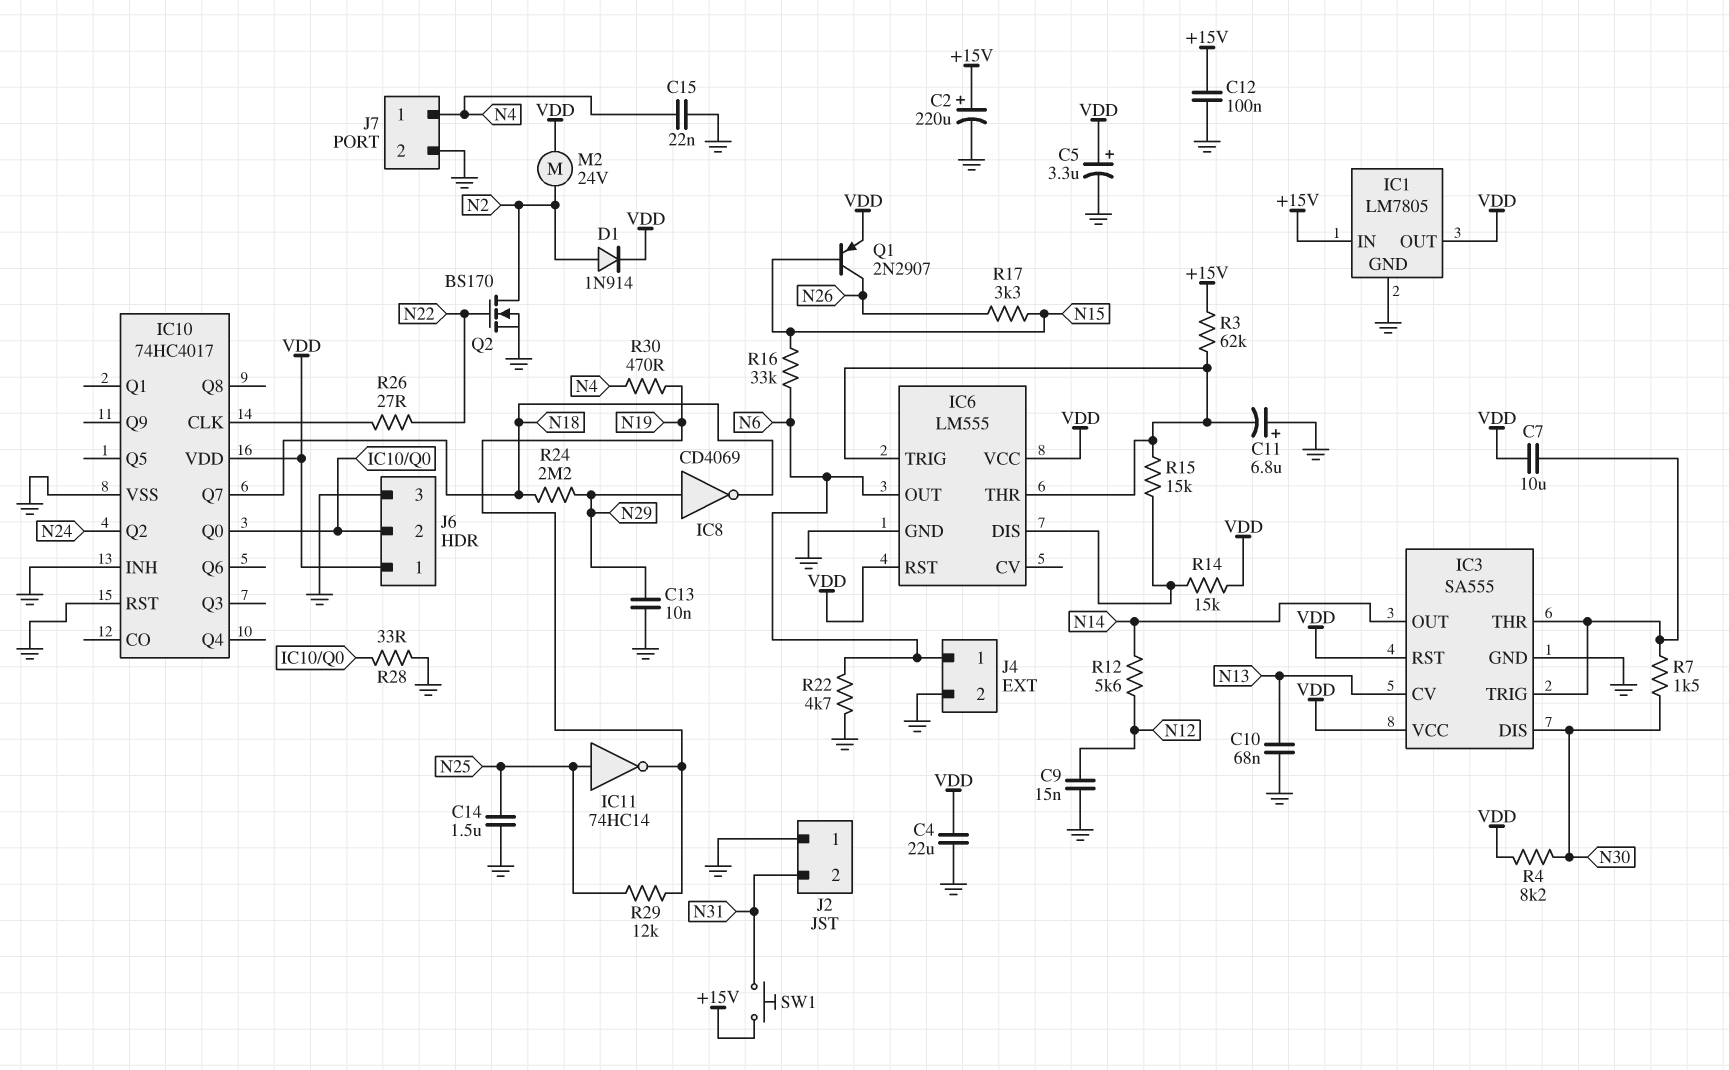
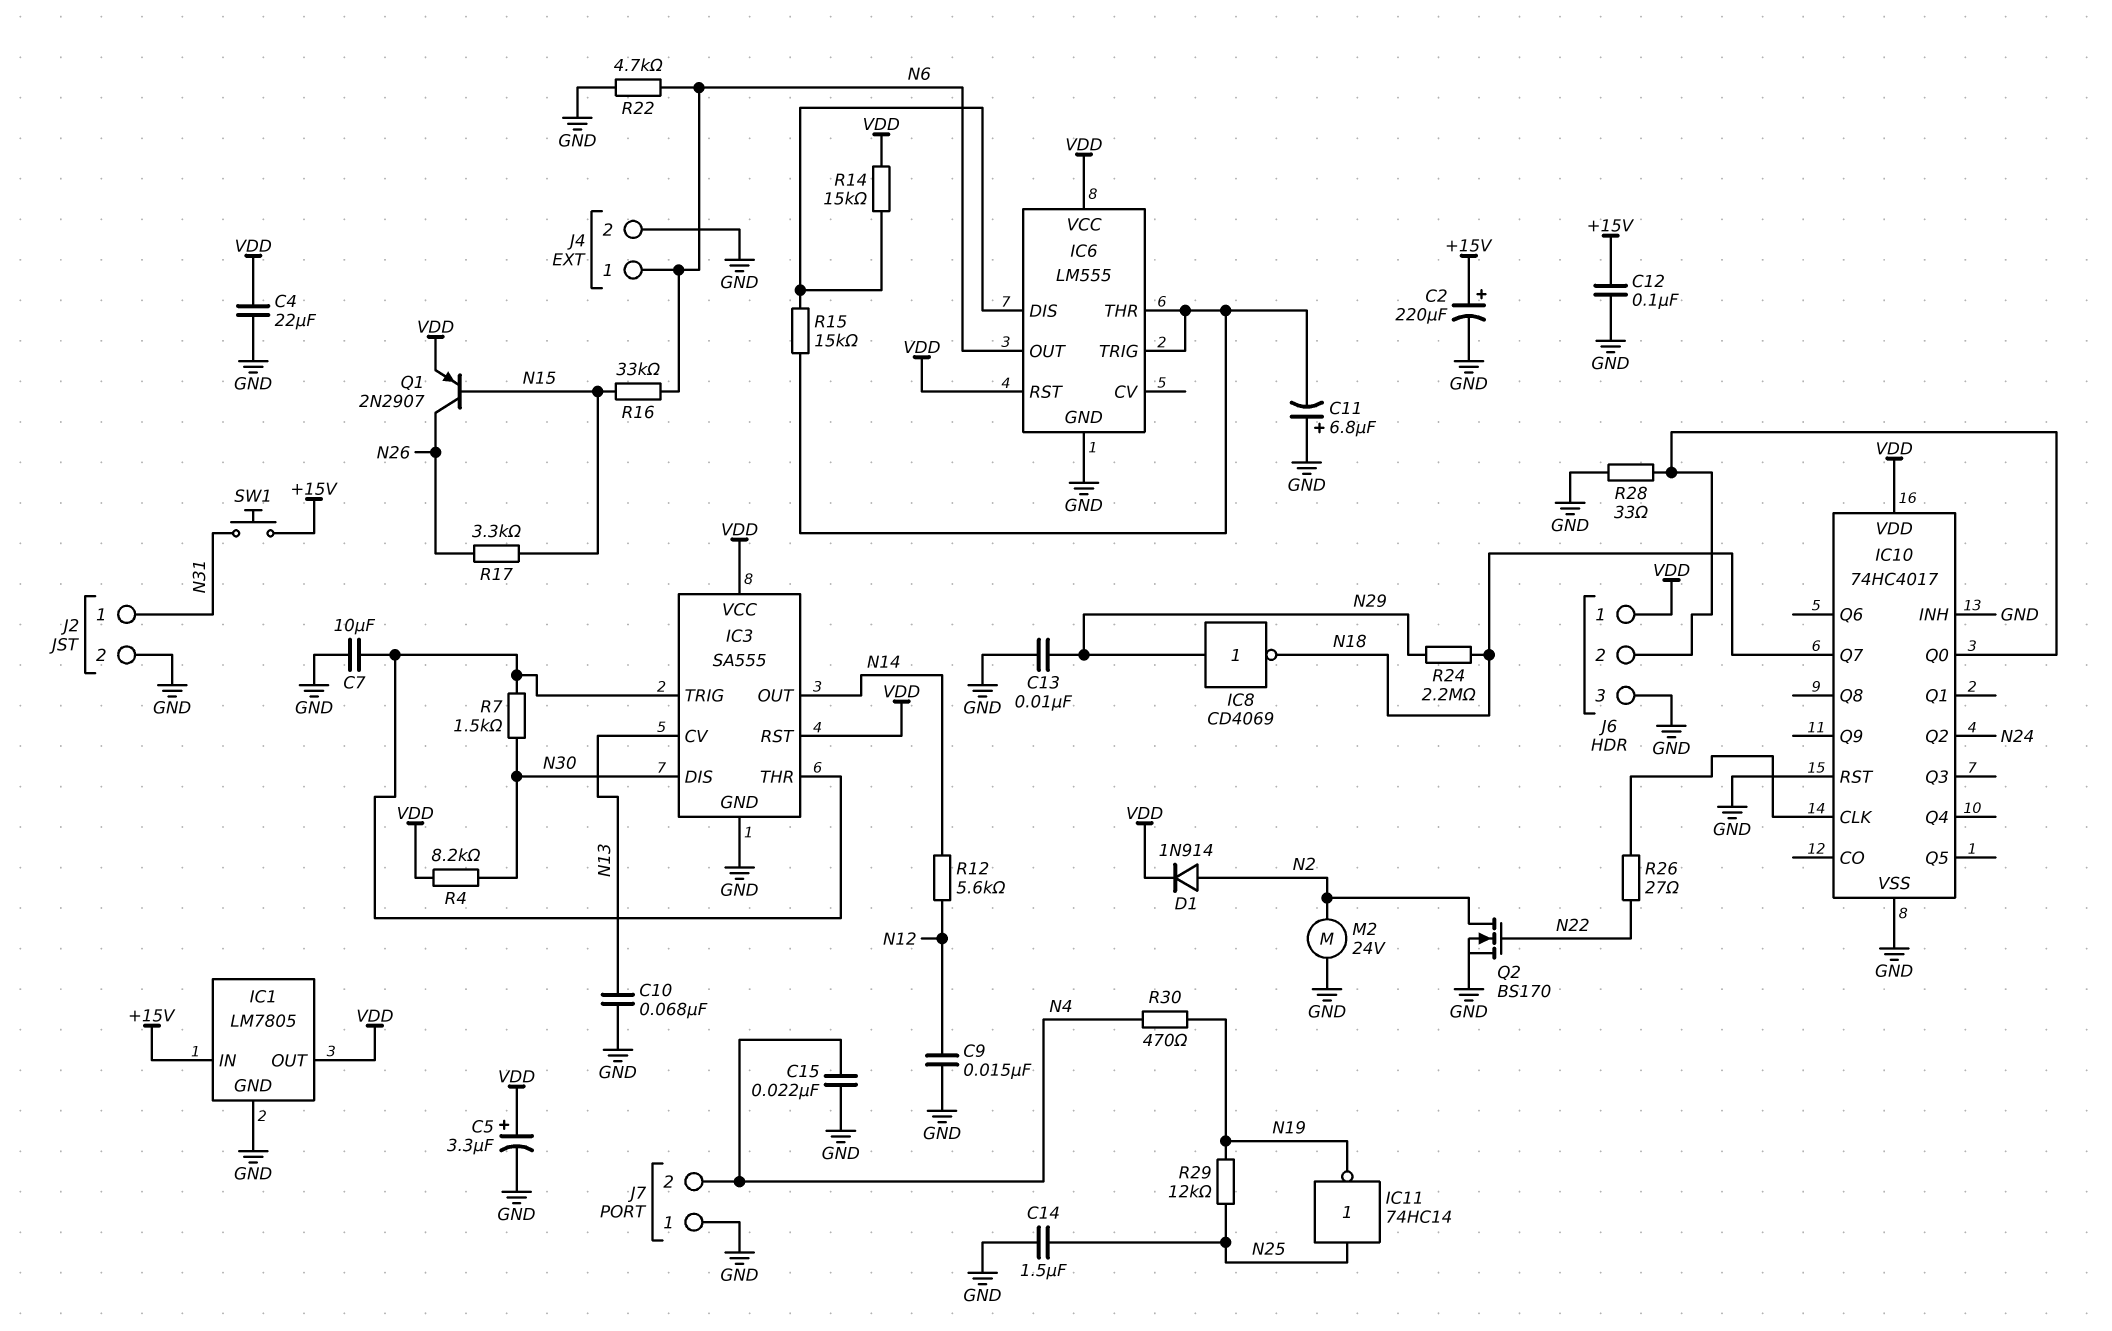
C7: 10uF (IC3/THR, VDD) -> 10uF (GND, IC3/THR)
J2 pin 1: GND -> N31
J2 pin 2: N31 -> GND
J7 pin 1: N4 -> GND
J7 pin 2: GND -> N4
M2: motor 24V (N2, VDD) -> motor 24V (GND, N2)
R3: 62k (+15V, IC6/THR) -> none

